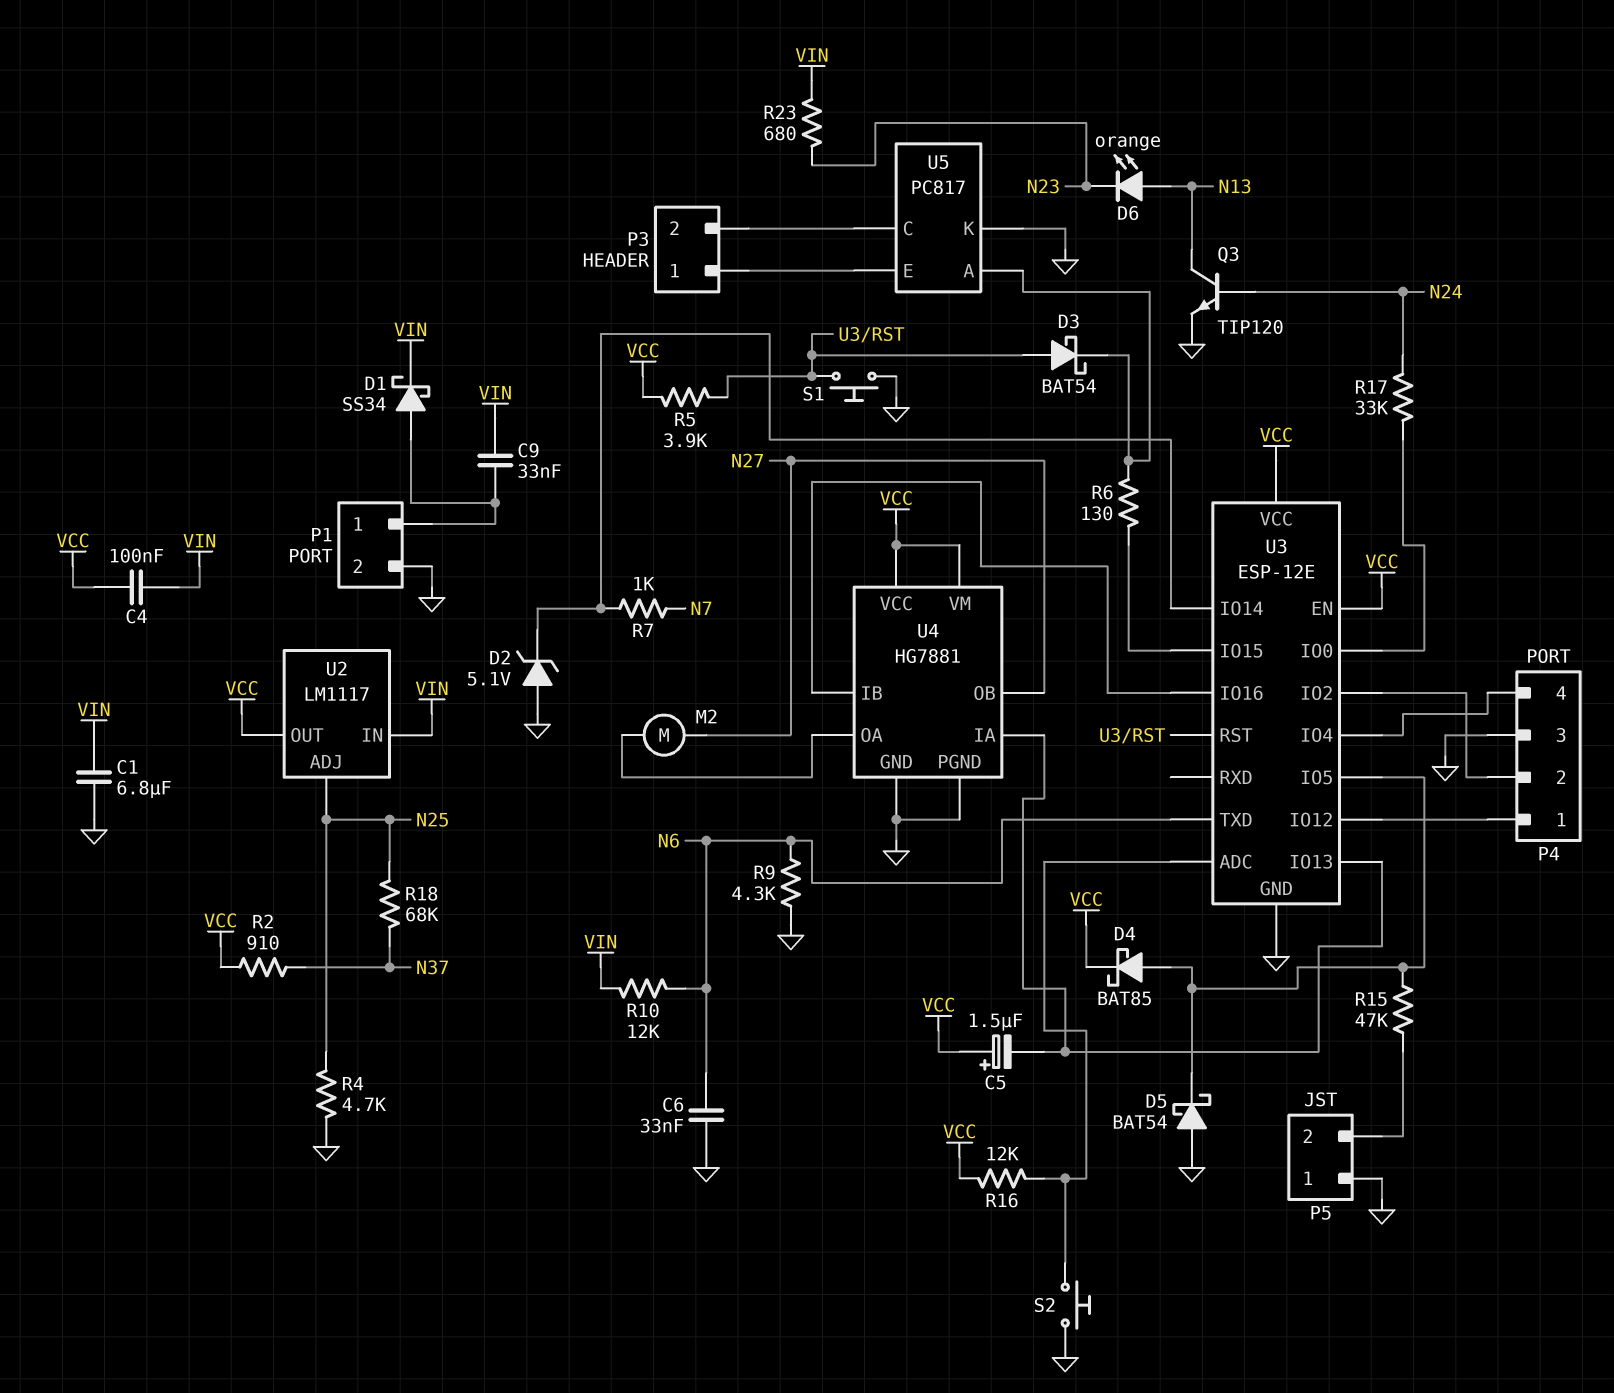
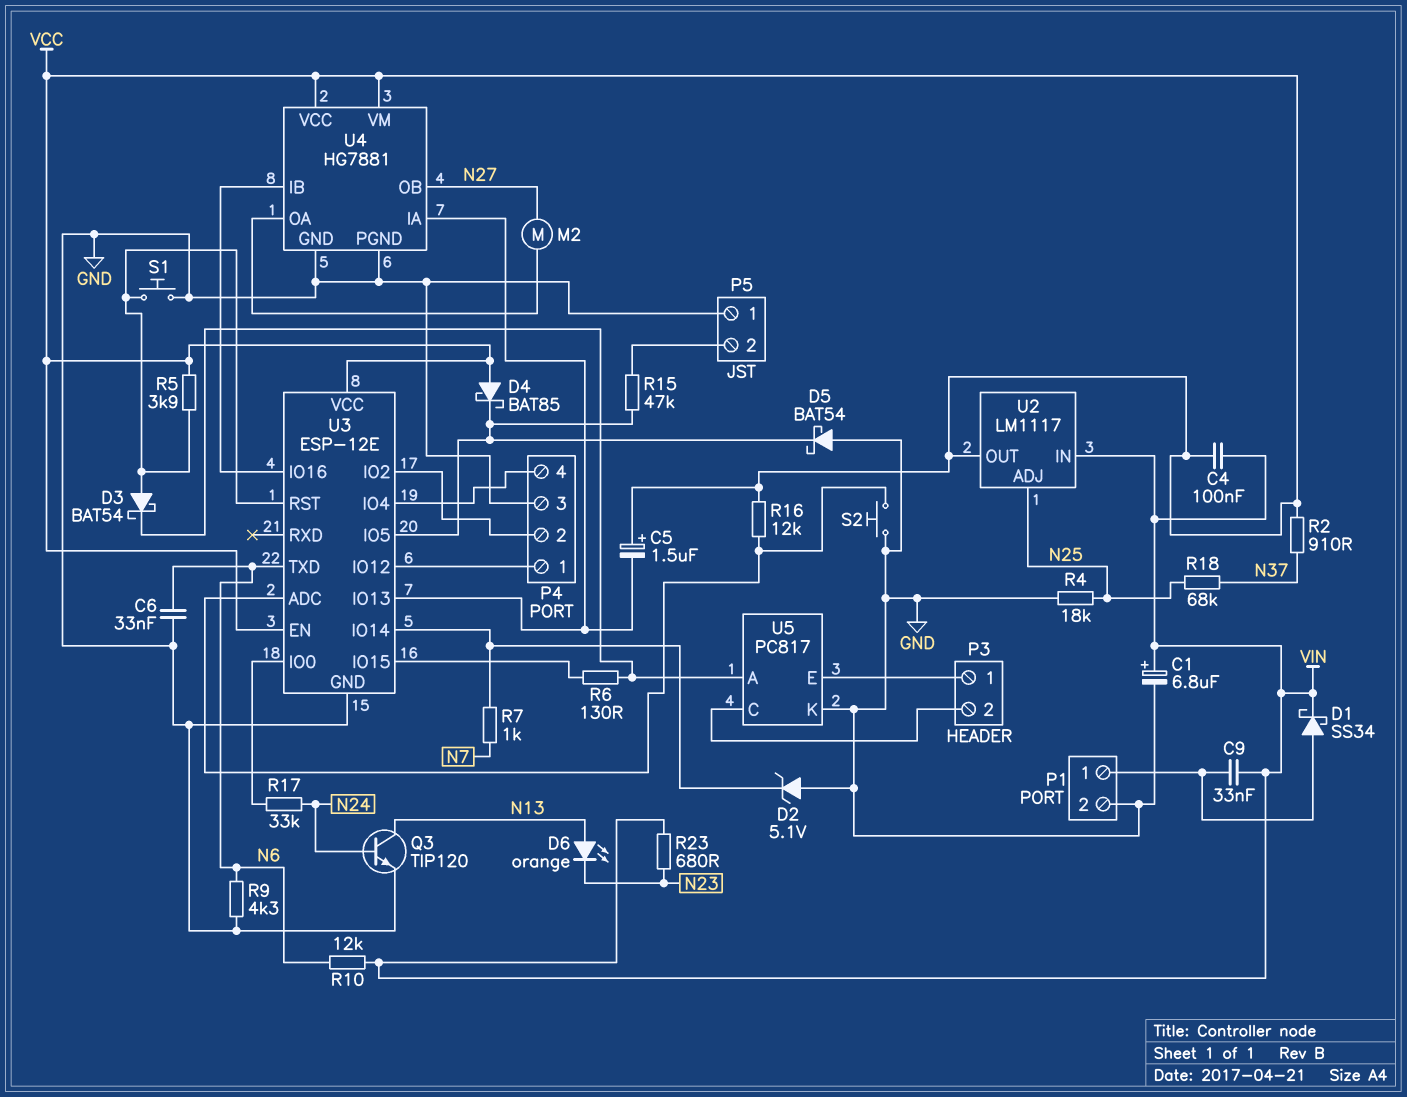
C1: 6.8uF (GND, VIN) -> 6.8uF (plus VIN, minus GND)
D4: schottky BAT85 (A U3/IO5, K VCC) -> schottky BAT85 (A VCC, K U3/IO5)
R4: 4.7k (GND, N25) -> 18k (GND, N25)

